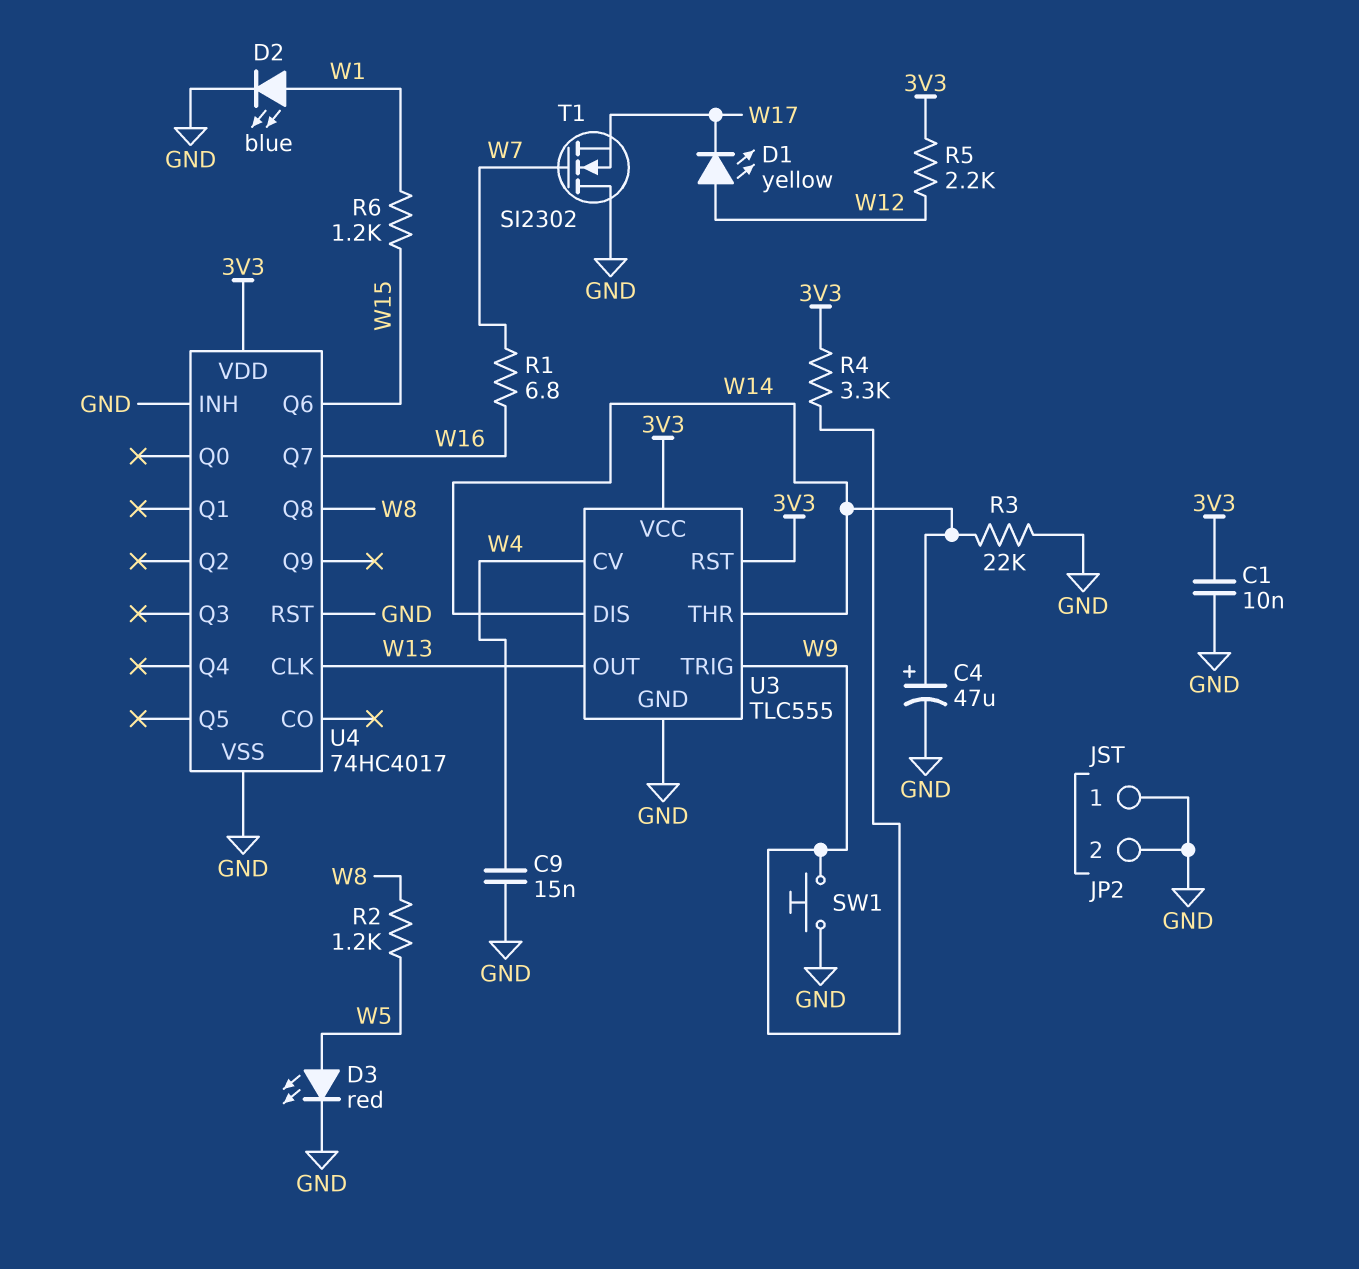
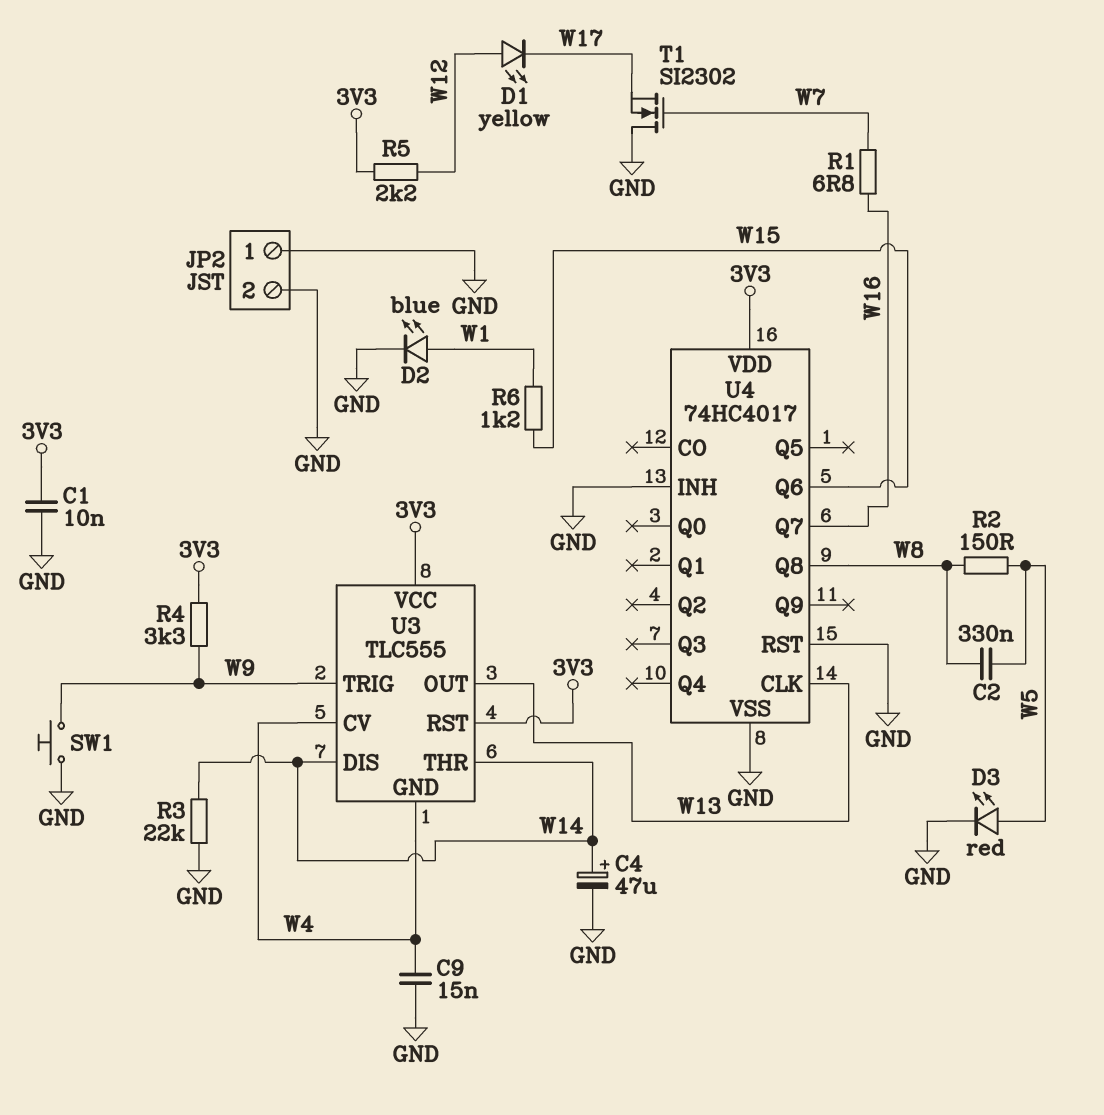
C2: none -> 330nF (W5, W8)
R2: 1.2k (W5, W8) -> 150 (W5, W8)
U3 pin GND: GND -> W4

